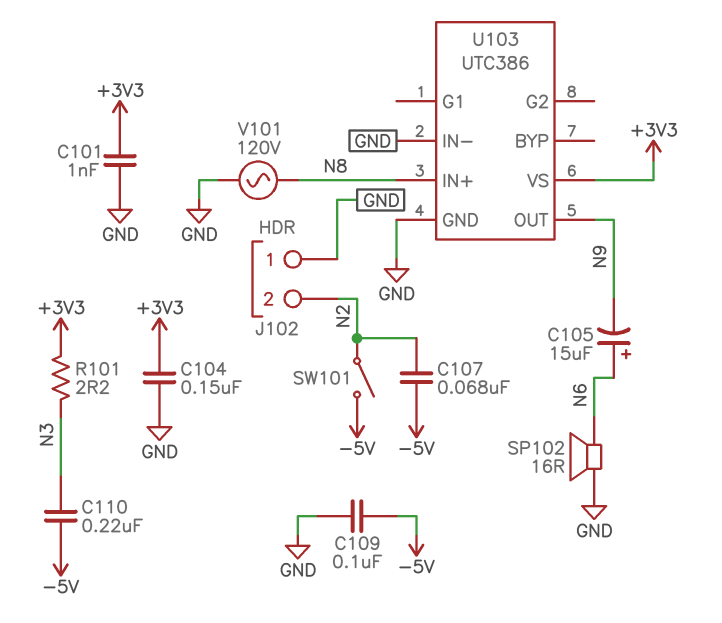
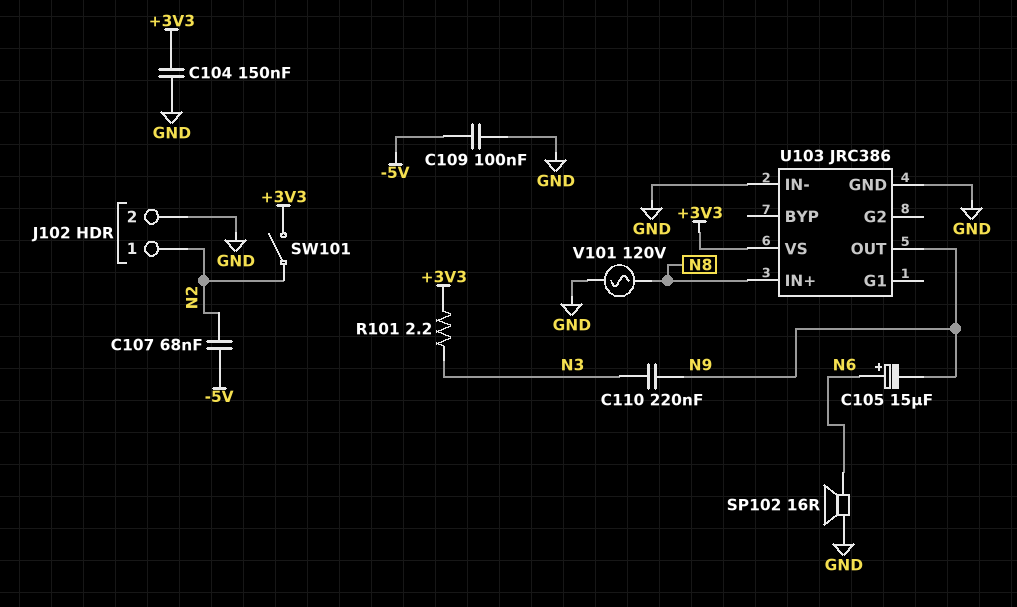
C101: 1nF (+3V3, GND) -> none
C110: 220nF (-5V, N3) -> 220nF (N3, N9)
J102 pin 1: GND -> N2
J102 pin 2: N2 -> GND
SW101: switch (-5V, N2) -> switch (+3V3, N2)
U103: UTC386 -> JRC386

